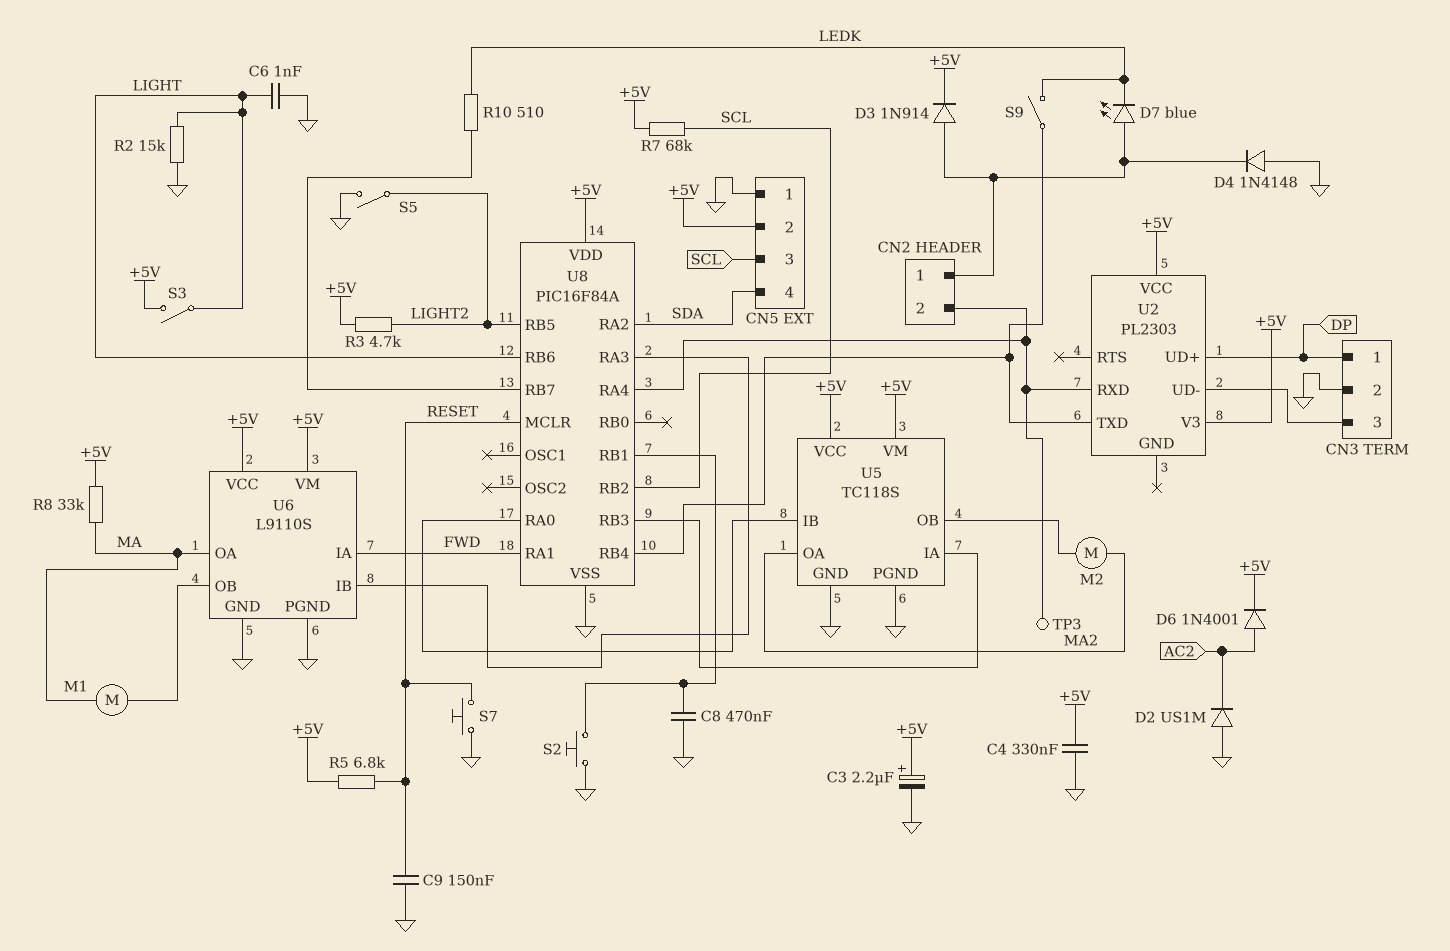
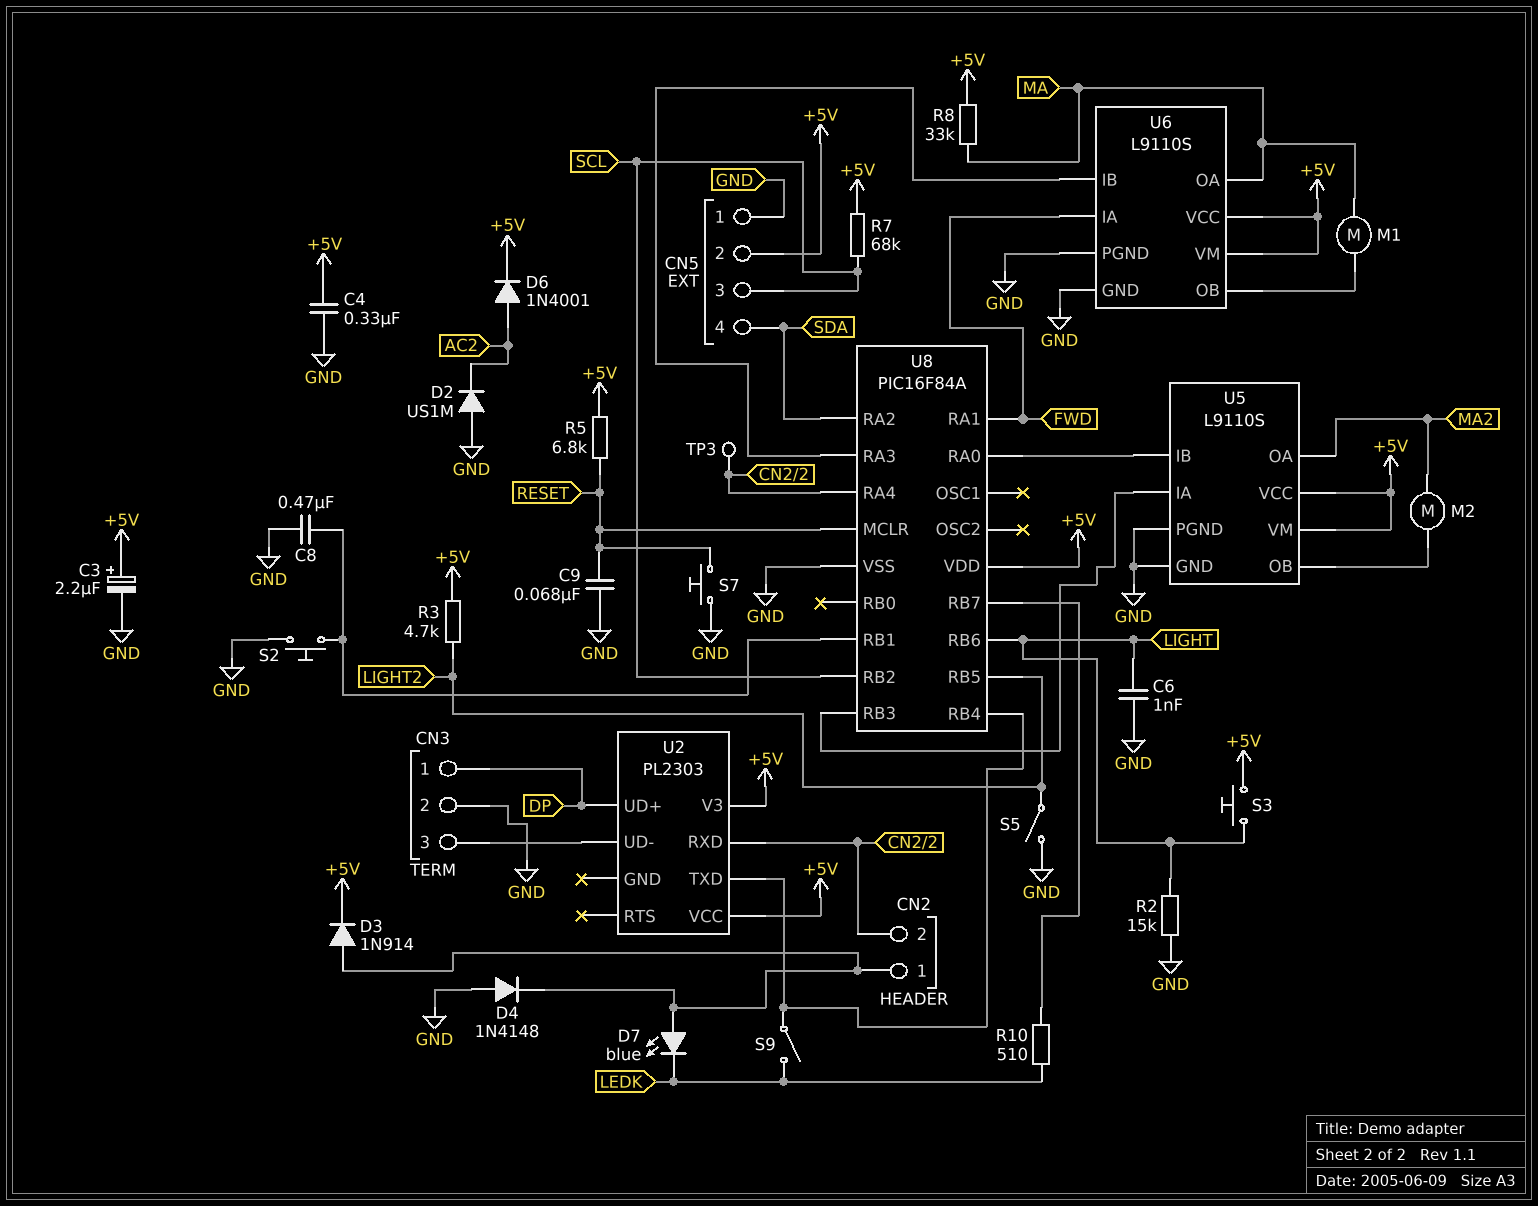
C9: 150nF (GND, RESET) -> 68nF (GND, RESET)
S3: switch (+5V, LIGHT) -> button (+5V, LIGHT)
U5: TC118S -> L9110S

